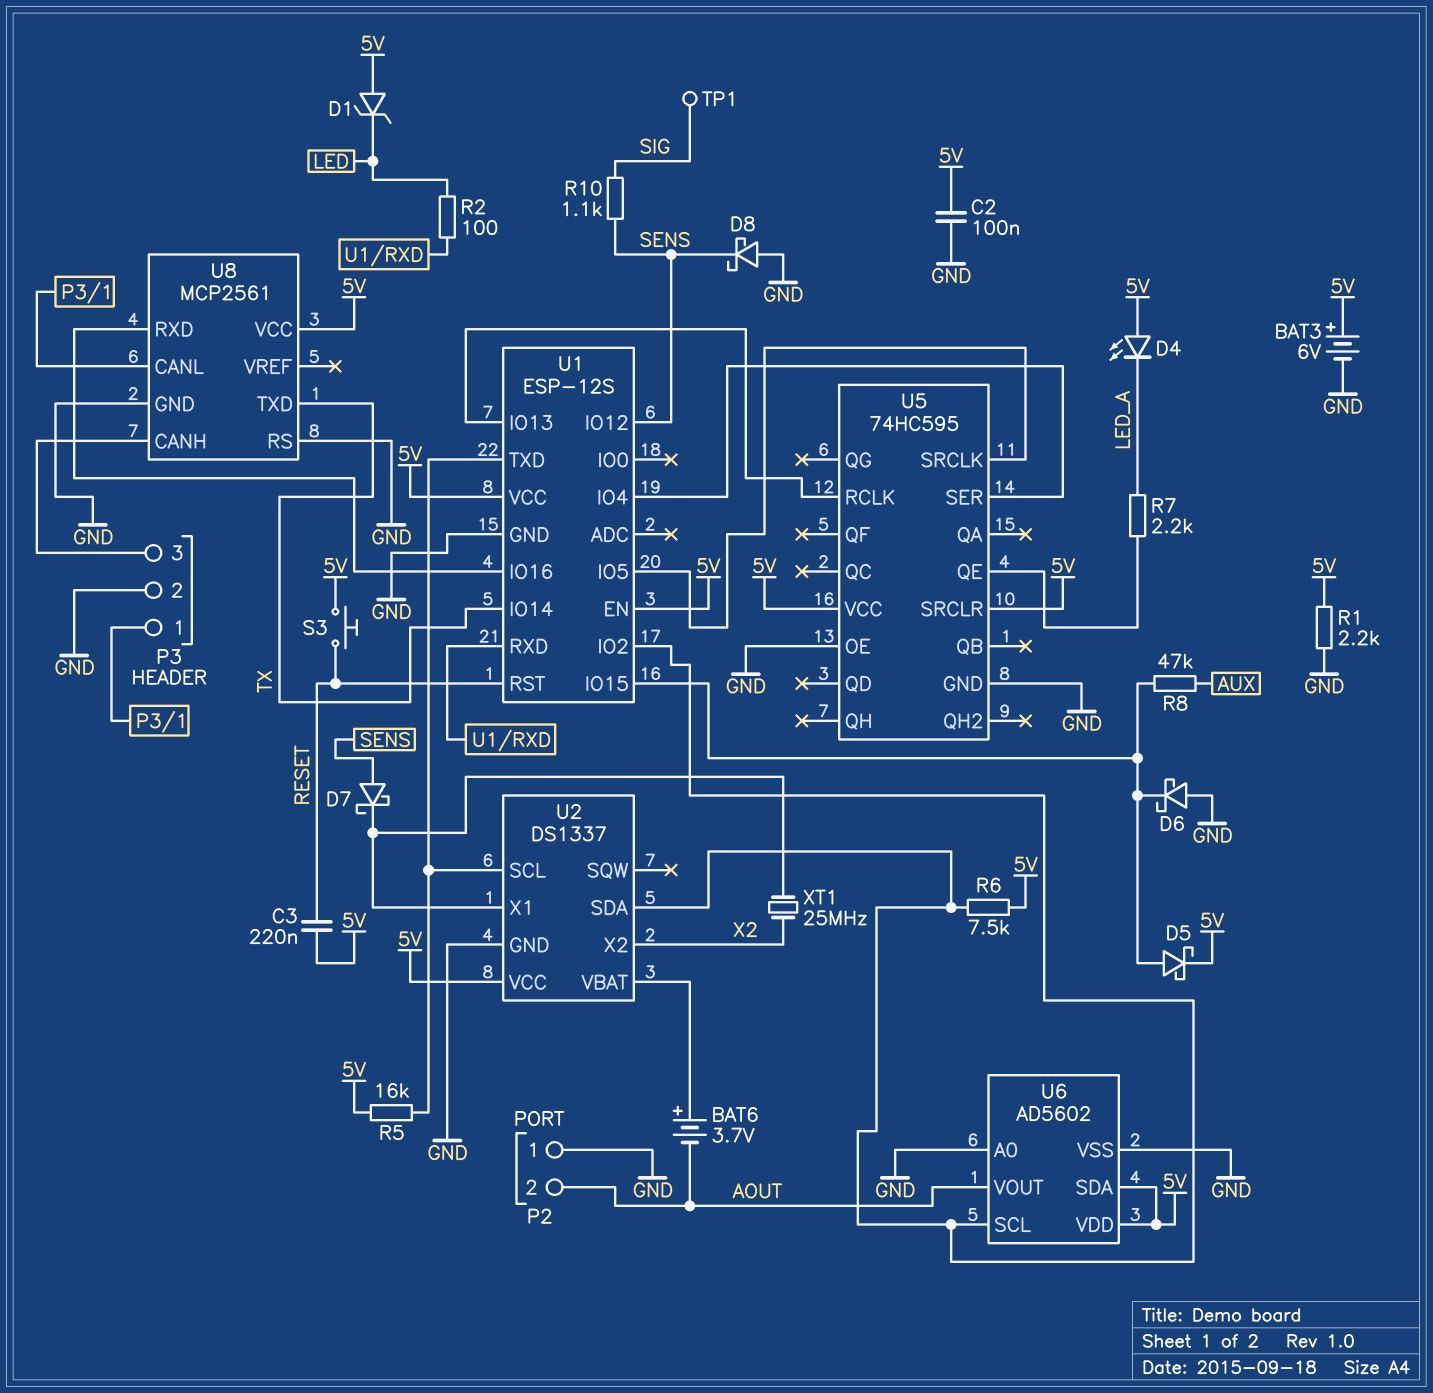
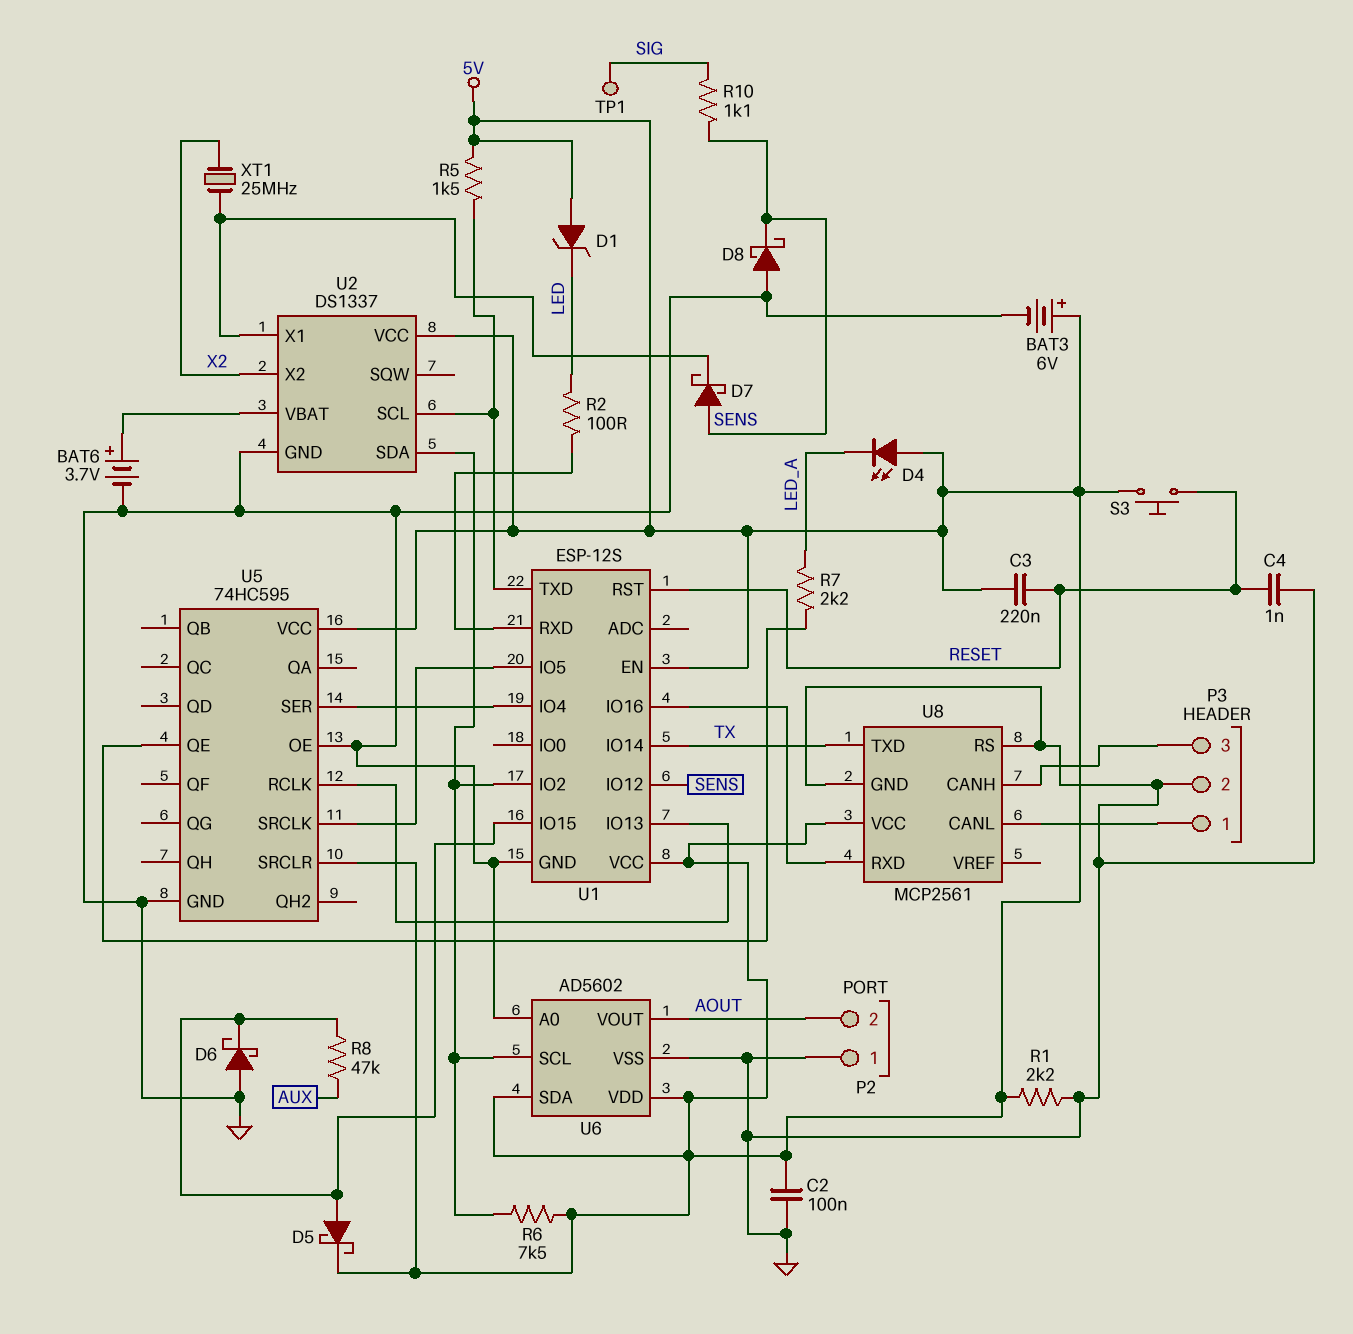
BAT6: 3.7V (plus U2/VBAT, minus AOUT) -> 3.7V (plus U2/VBAT, minus GND)
C4: none -> 1nF (GND, RESET)
R5: 16k (5V, U1/TXD) -> 1.5k (5V, U1/TXD)

